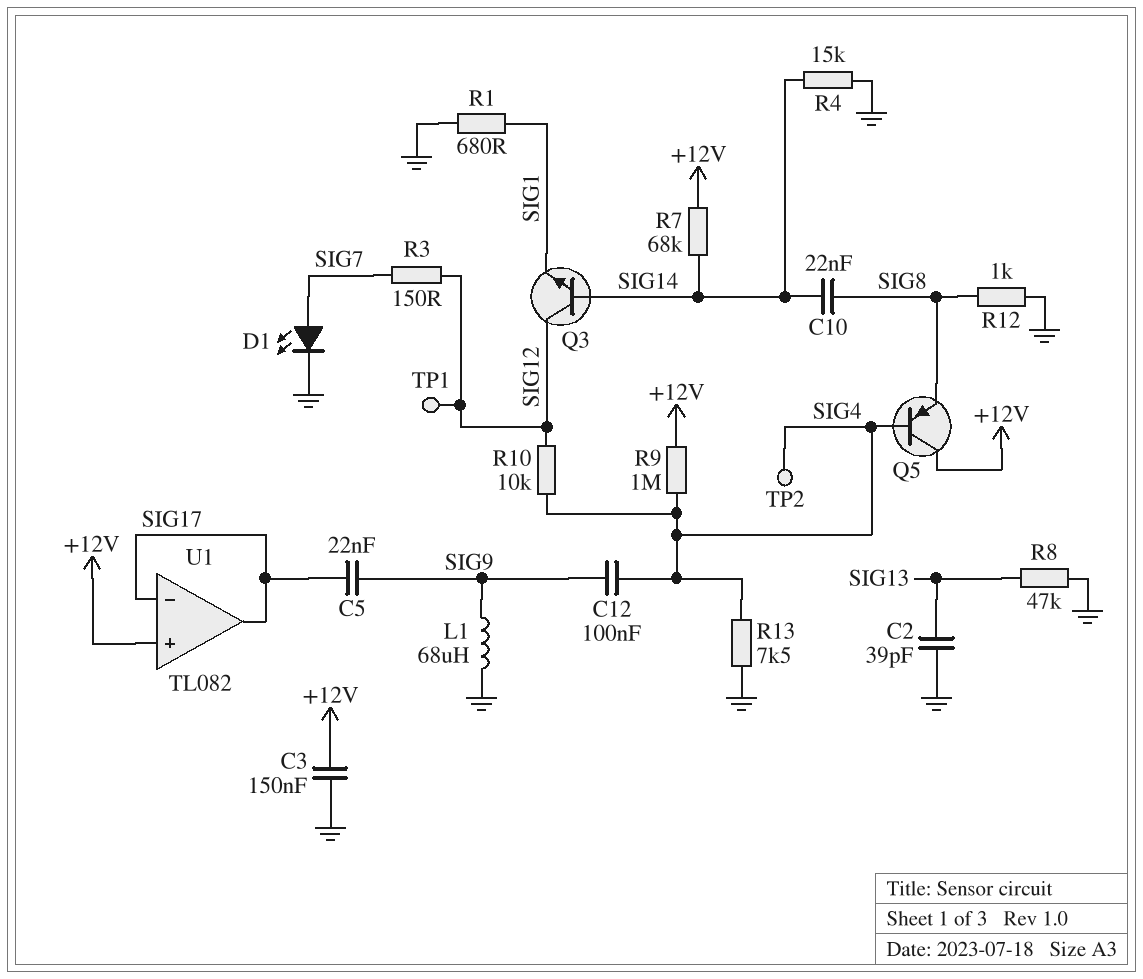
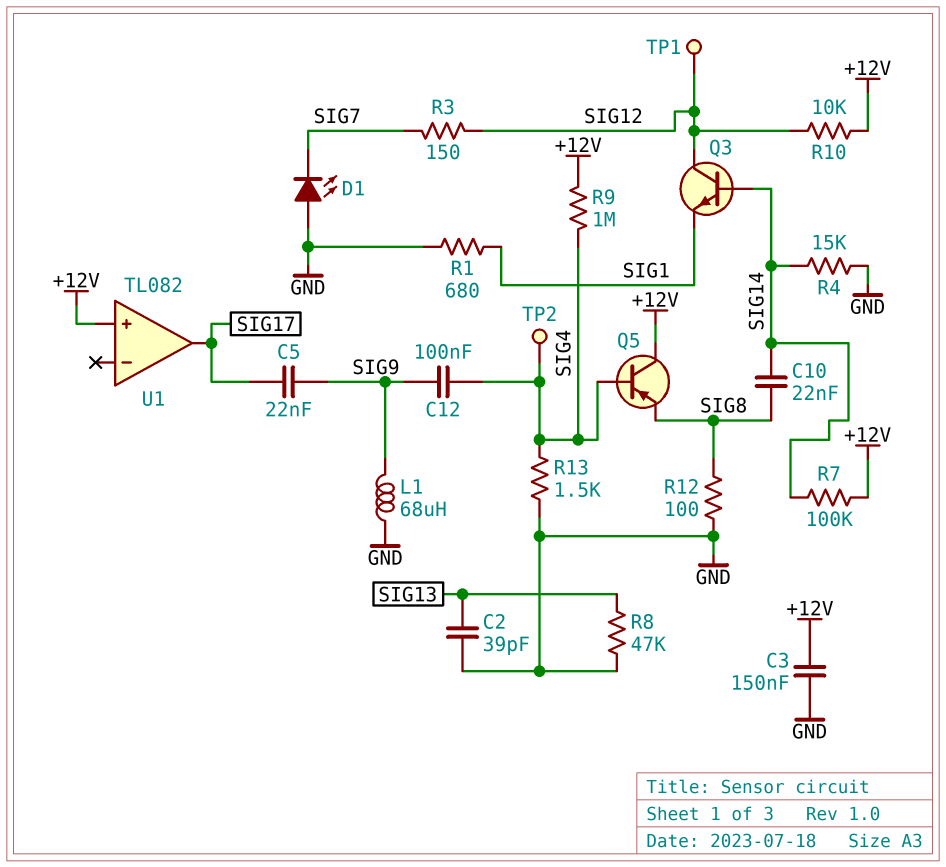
D1: LED (A SIG7, K GND) -> LED (A GND, K SIG7)
R7: 68k (+12V, SIG14) -> 100k (+12V, SIG14)
R10: 10k (SIG4, SIG12) -> 10k (+12V, SIG12)
R12: 1k (GND, SIG8) -> 100 (GND, SIG8)
R13: 7.5k (GND, SIG4) -> 1.5k (GND, SIG4)
U1 pin in-: SIG17 -> none

